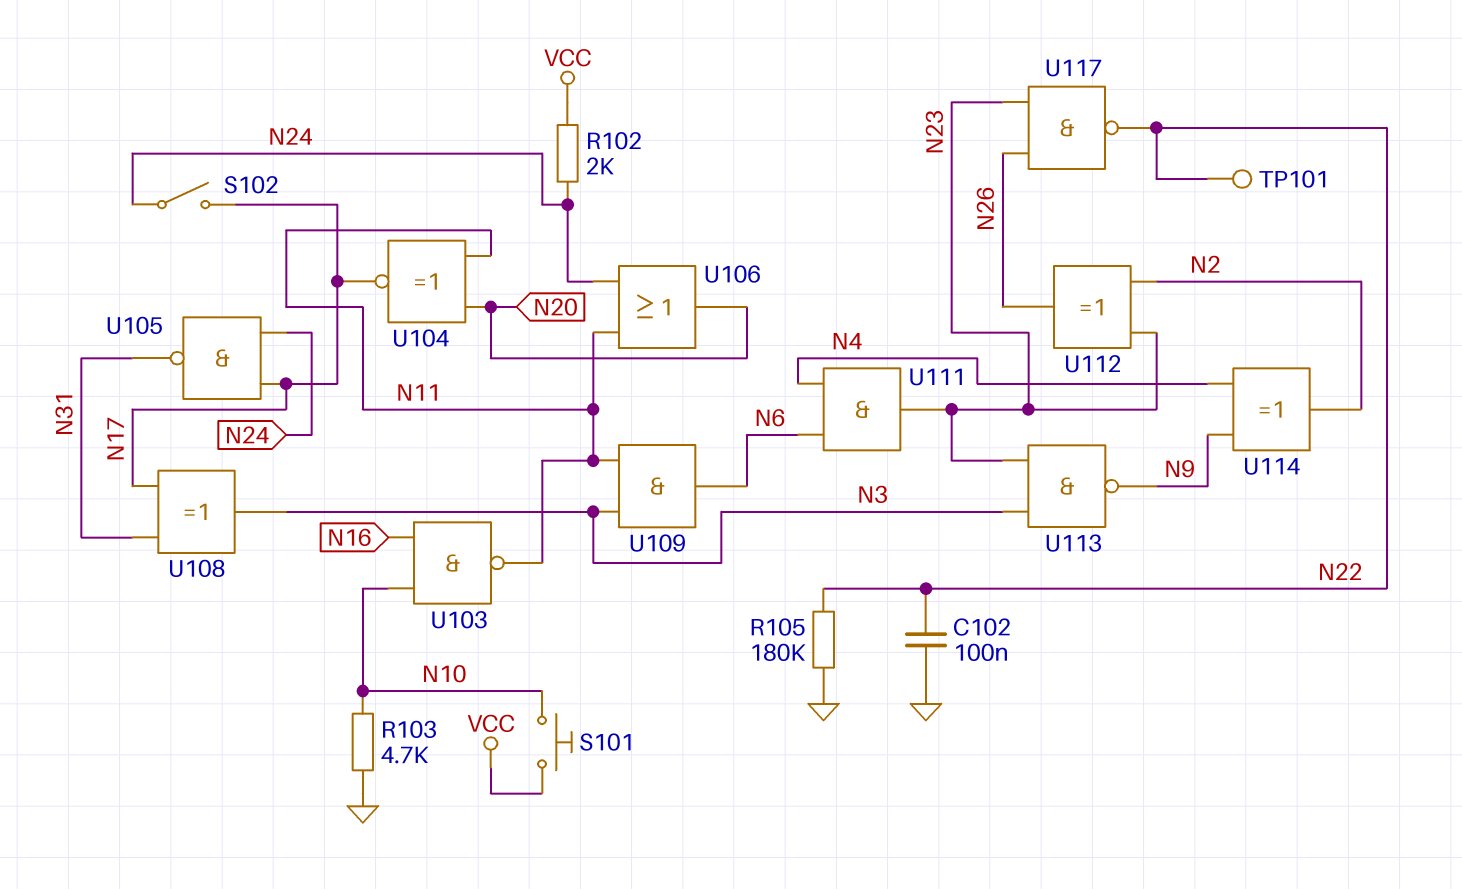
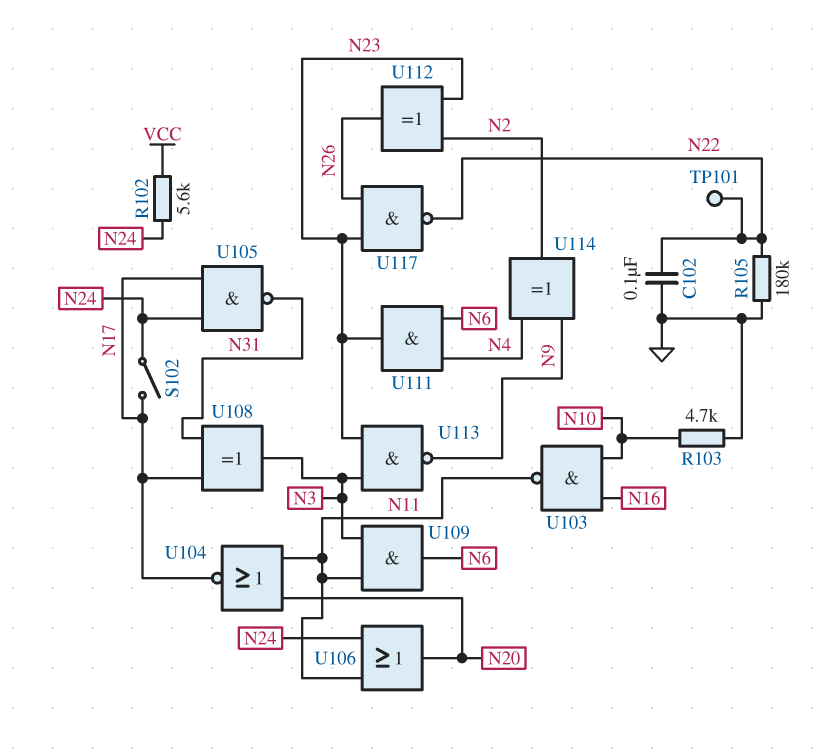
R102: 2k (N24, VCC) -> 5.6k (N24, VCC)
S101: button (N10, VCC) -> none
U104: XNOR (in N11, in N20, out N17) -> NOR (in N11, in N20, out N17)

